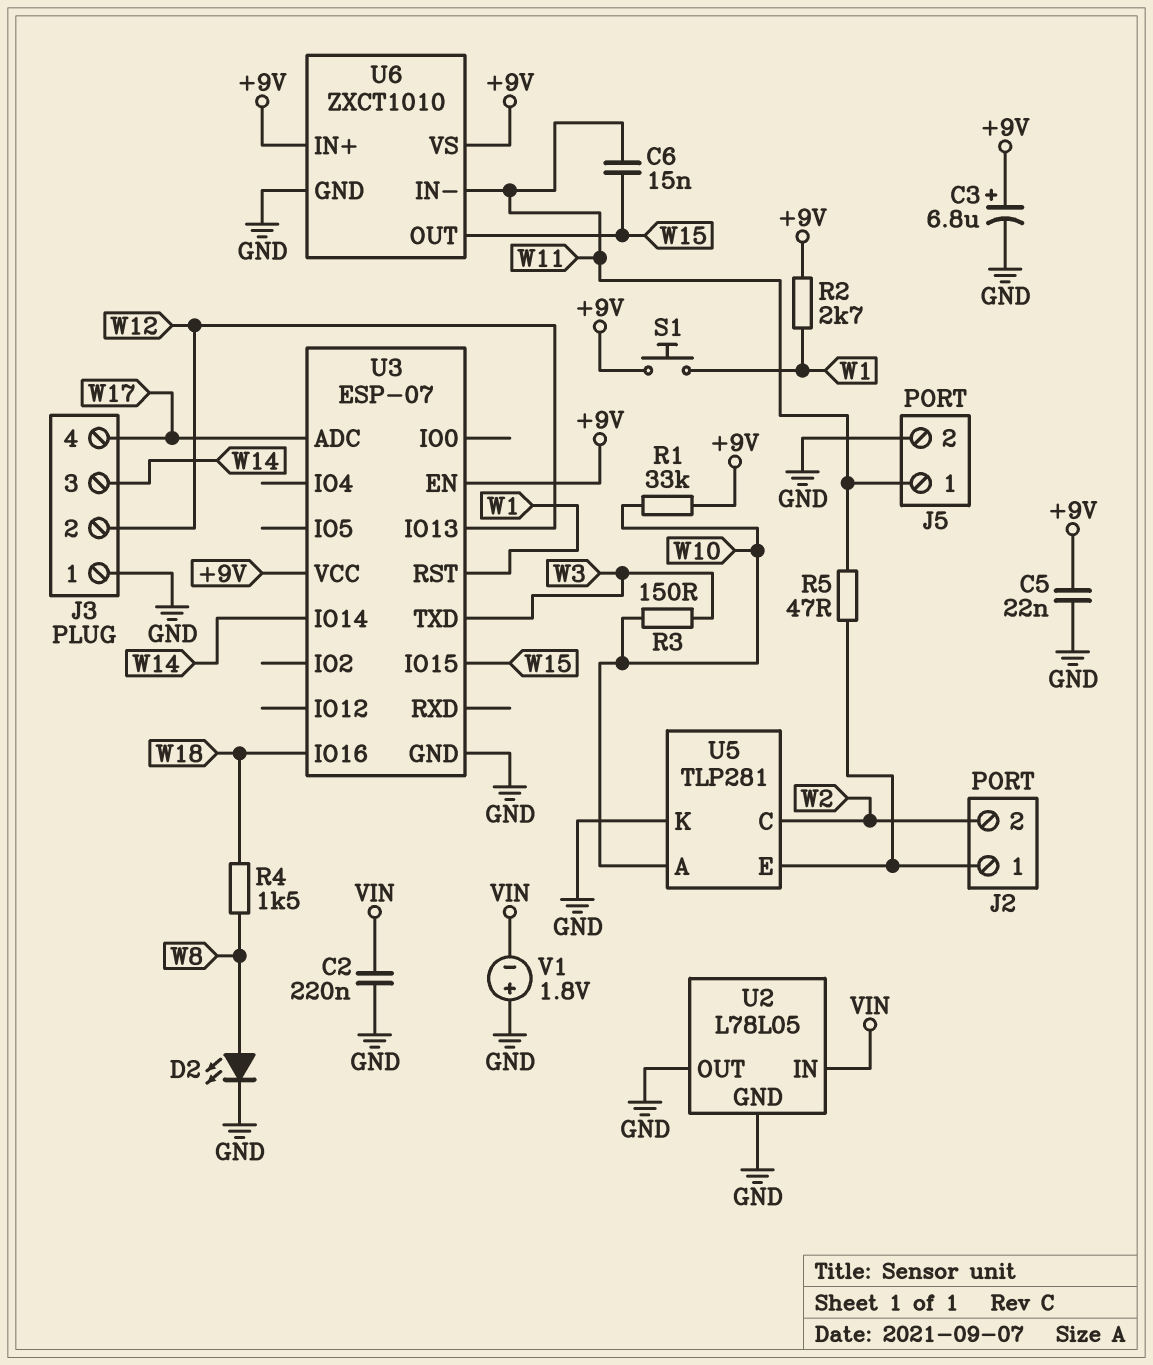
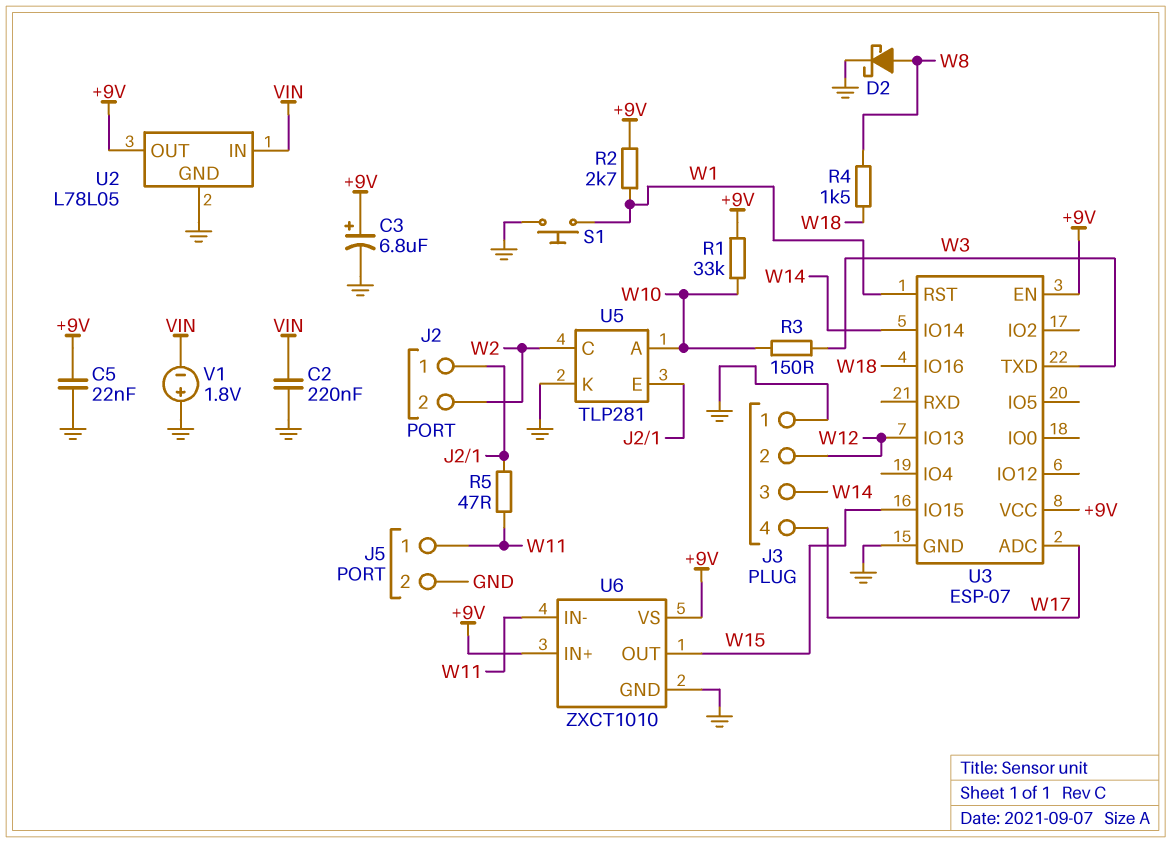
C6: 15nF (W11, W15) -> none
D2: LED (A W8, K GND) -> schottky (A W8, K GND)
S1: button (+9V, W1) -> button (GND, W1)
U2 pin OUT: GND -> +9V

